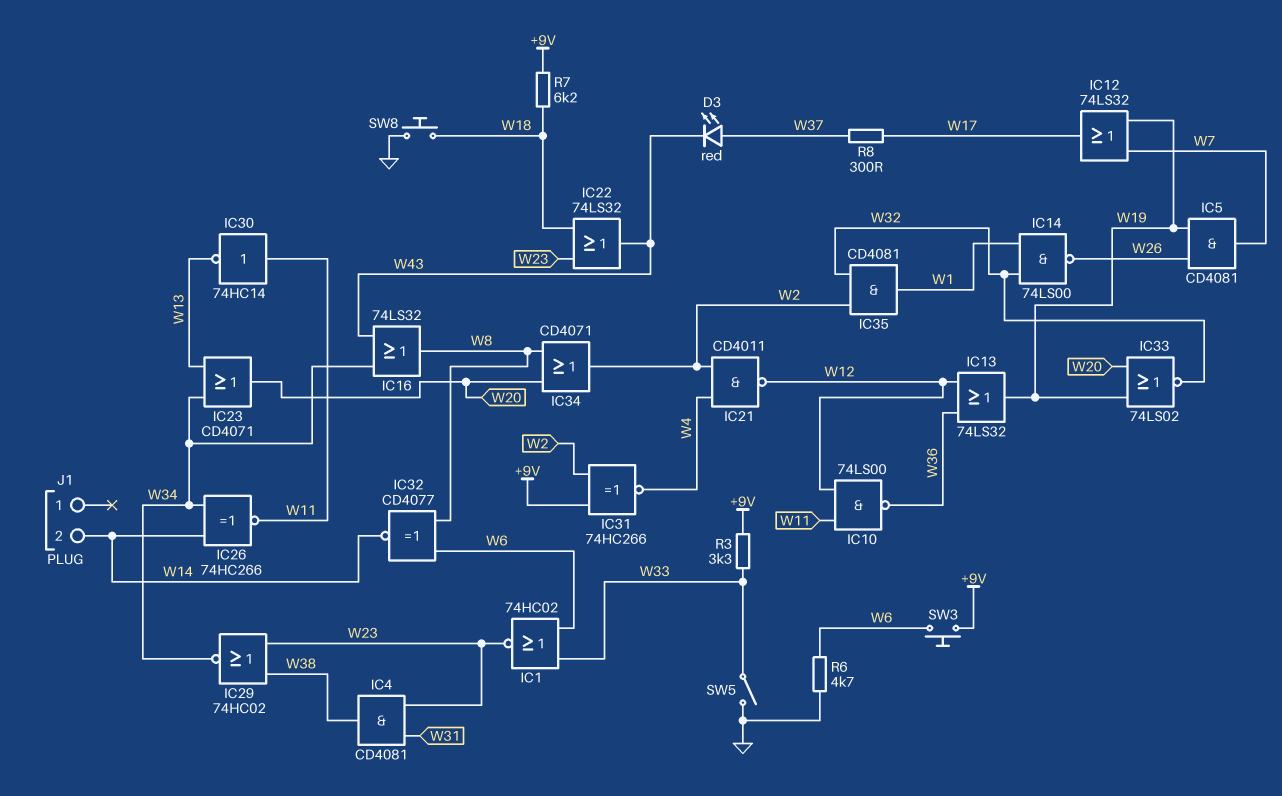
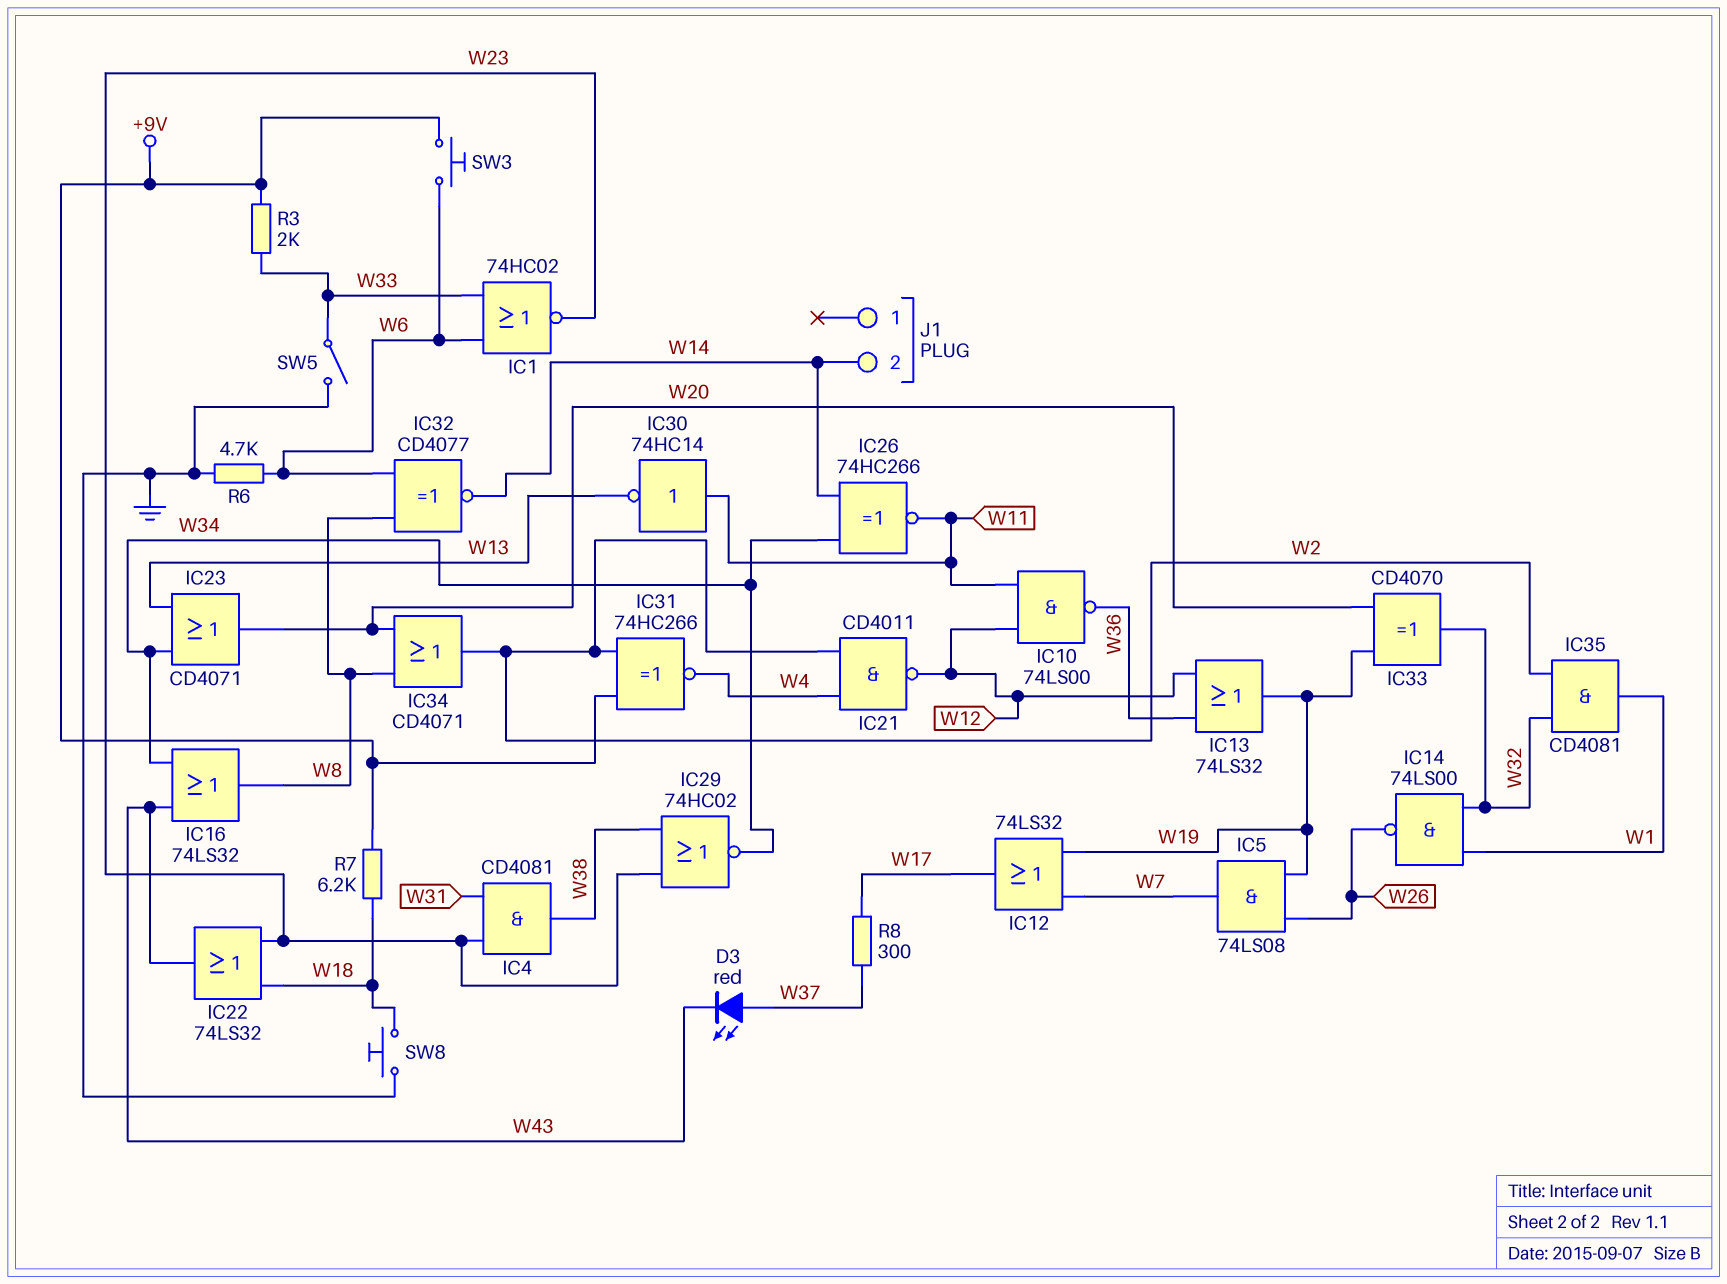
IC5: AND CD4081 (in W19, in W26, out W7) -> AND 74LS08 (in W19, in W26, out W7)
IC33: NOR 74LS02 (in W19, in W20, out W32) -> XOR CD4070 (in W19, in W20, out W32)
R3: 3.3k (+9V, W33) -> 2k (+9V, W33)

